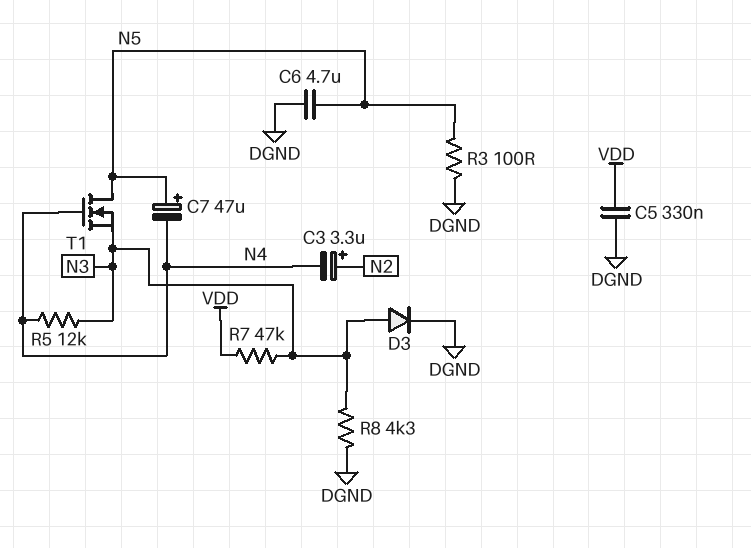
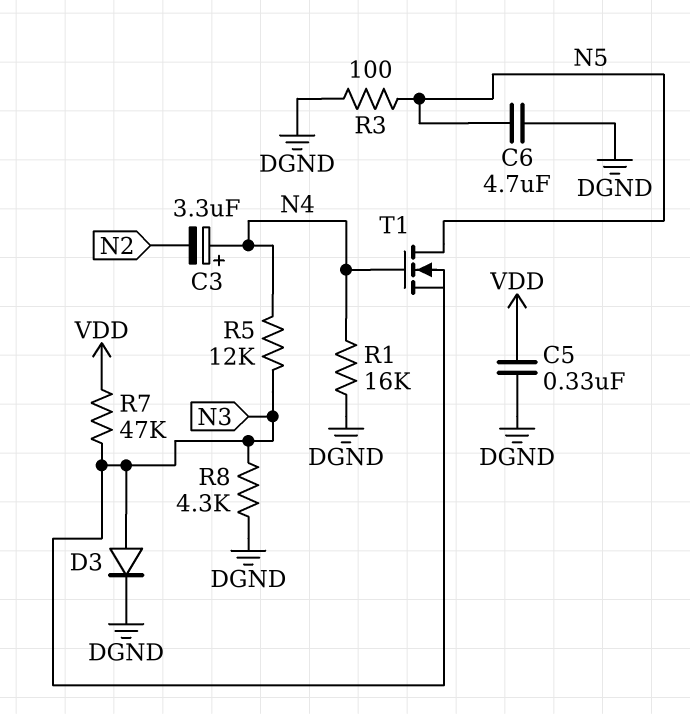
C3: 3.3uF (plus N2, minus N4) -> 3.3uF (plus N4, minus N2)
C7: 47uF (plus N5, minus N4) -> none
R1: none -> 16k (DGND, N4)

